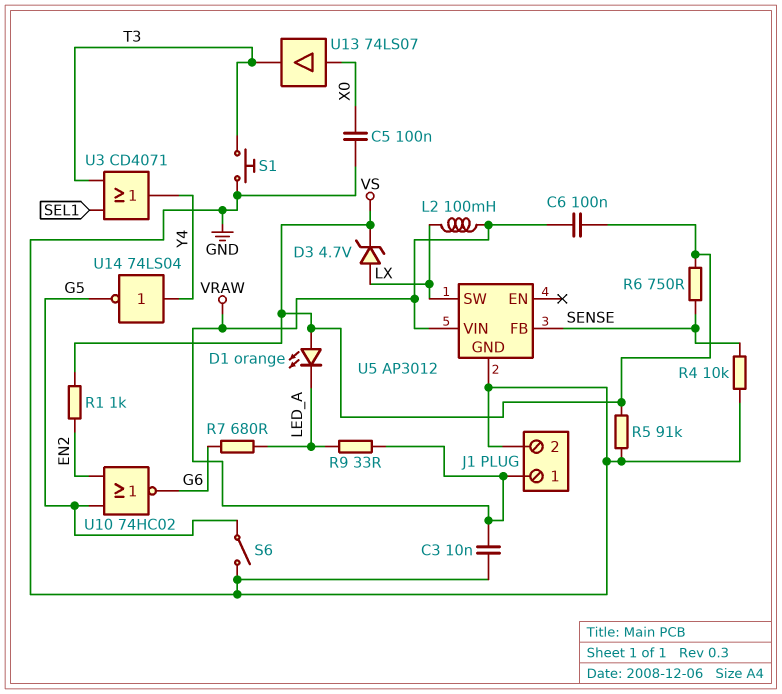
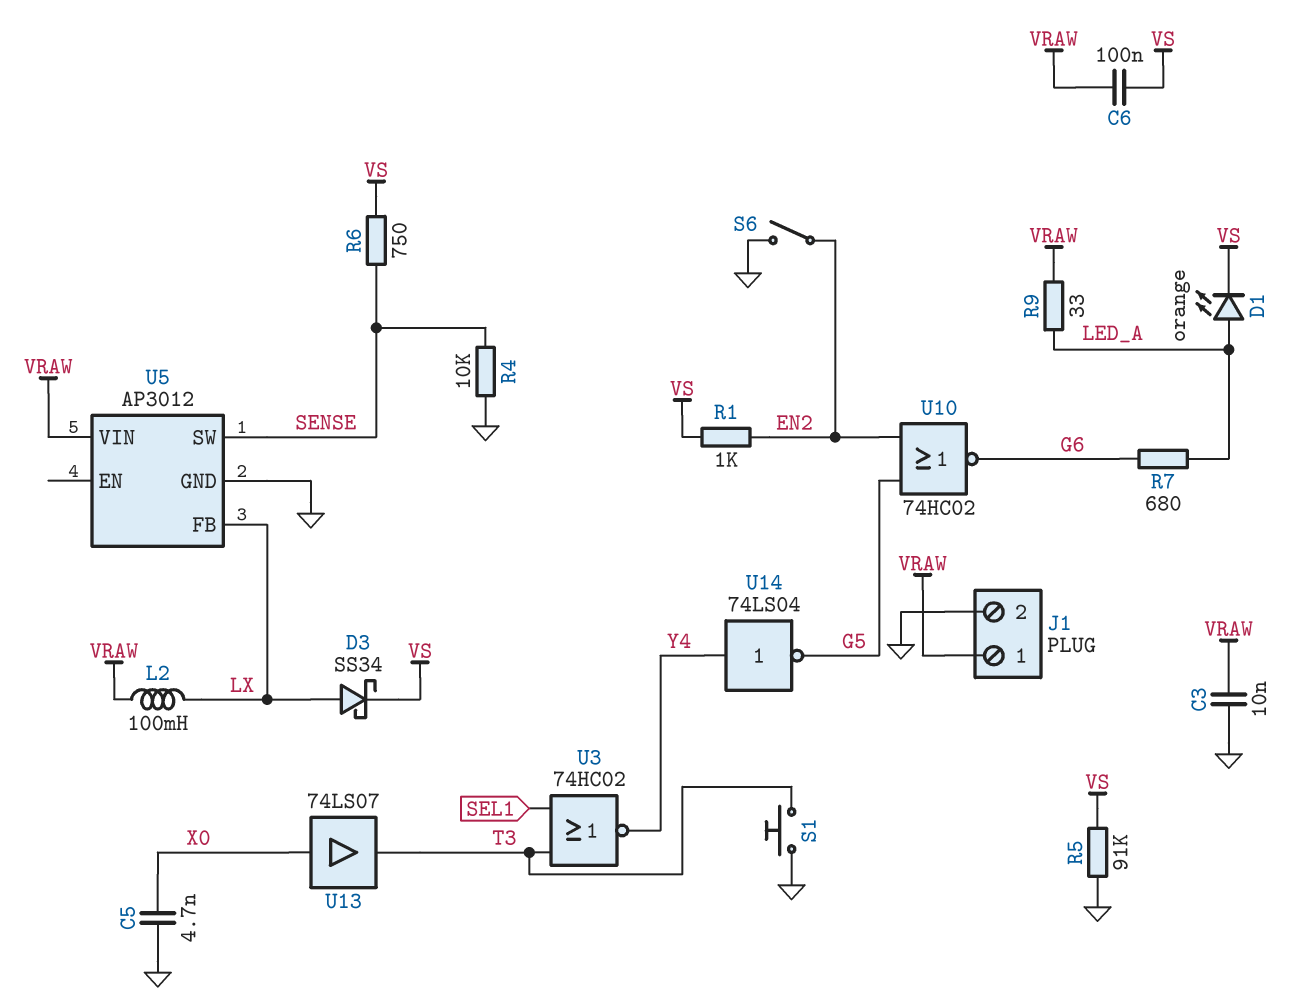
C5: 100nF (GND, X0) -> 4.7nF (GND, X0)
D1: LED orange (A VS, K LED_A) -> LED orange (A LED_A, K VS)
D3: zener 4.7V (A LX, K VS) -> schottky SS34 (A LX, K VS)
S6: switch (G5, GND) -> switch (EN2, GND)
U3: OR CD4071 (in SEL1, in T3, out Y4) -> NOR 74HC02 (in SEL1, in T3, out Y4)
U5 pin FB: SENSE -> LX
U5 pin SW: LX -> SENSE

